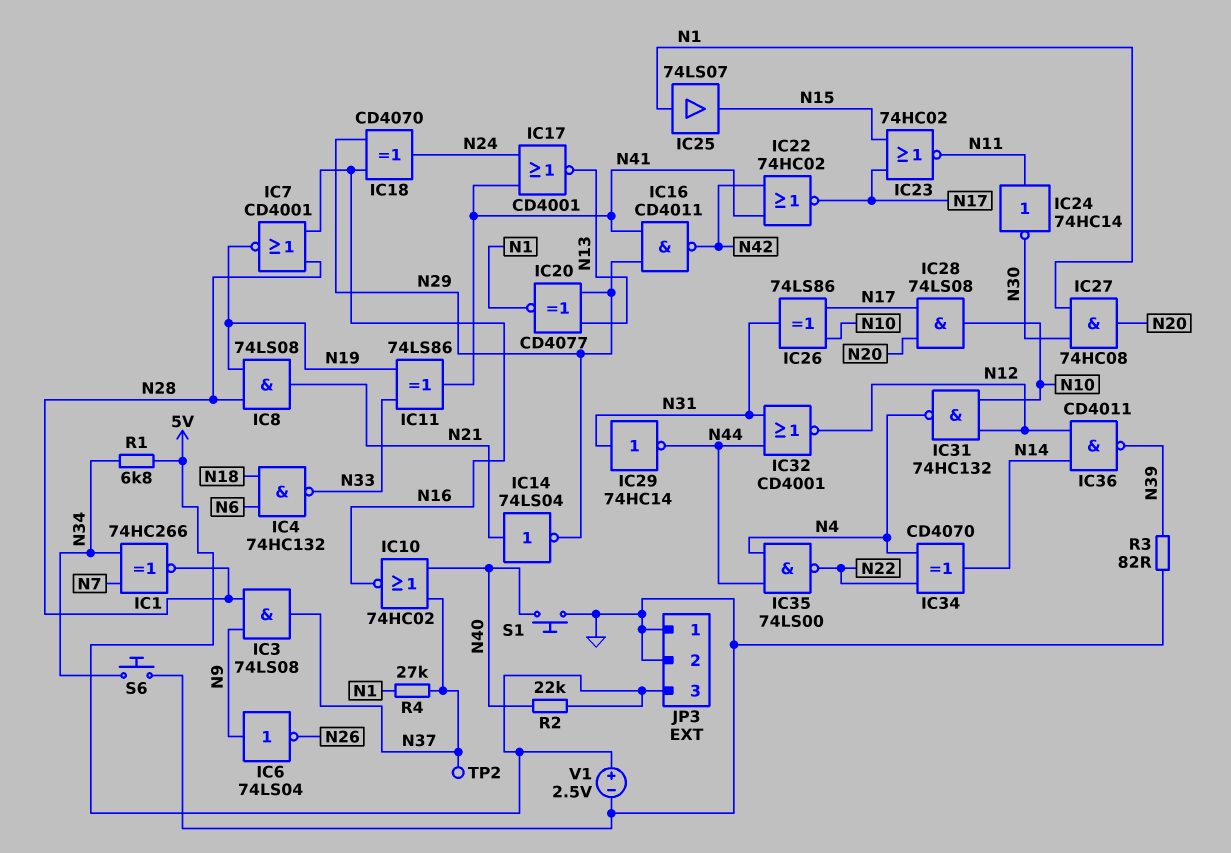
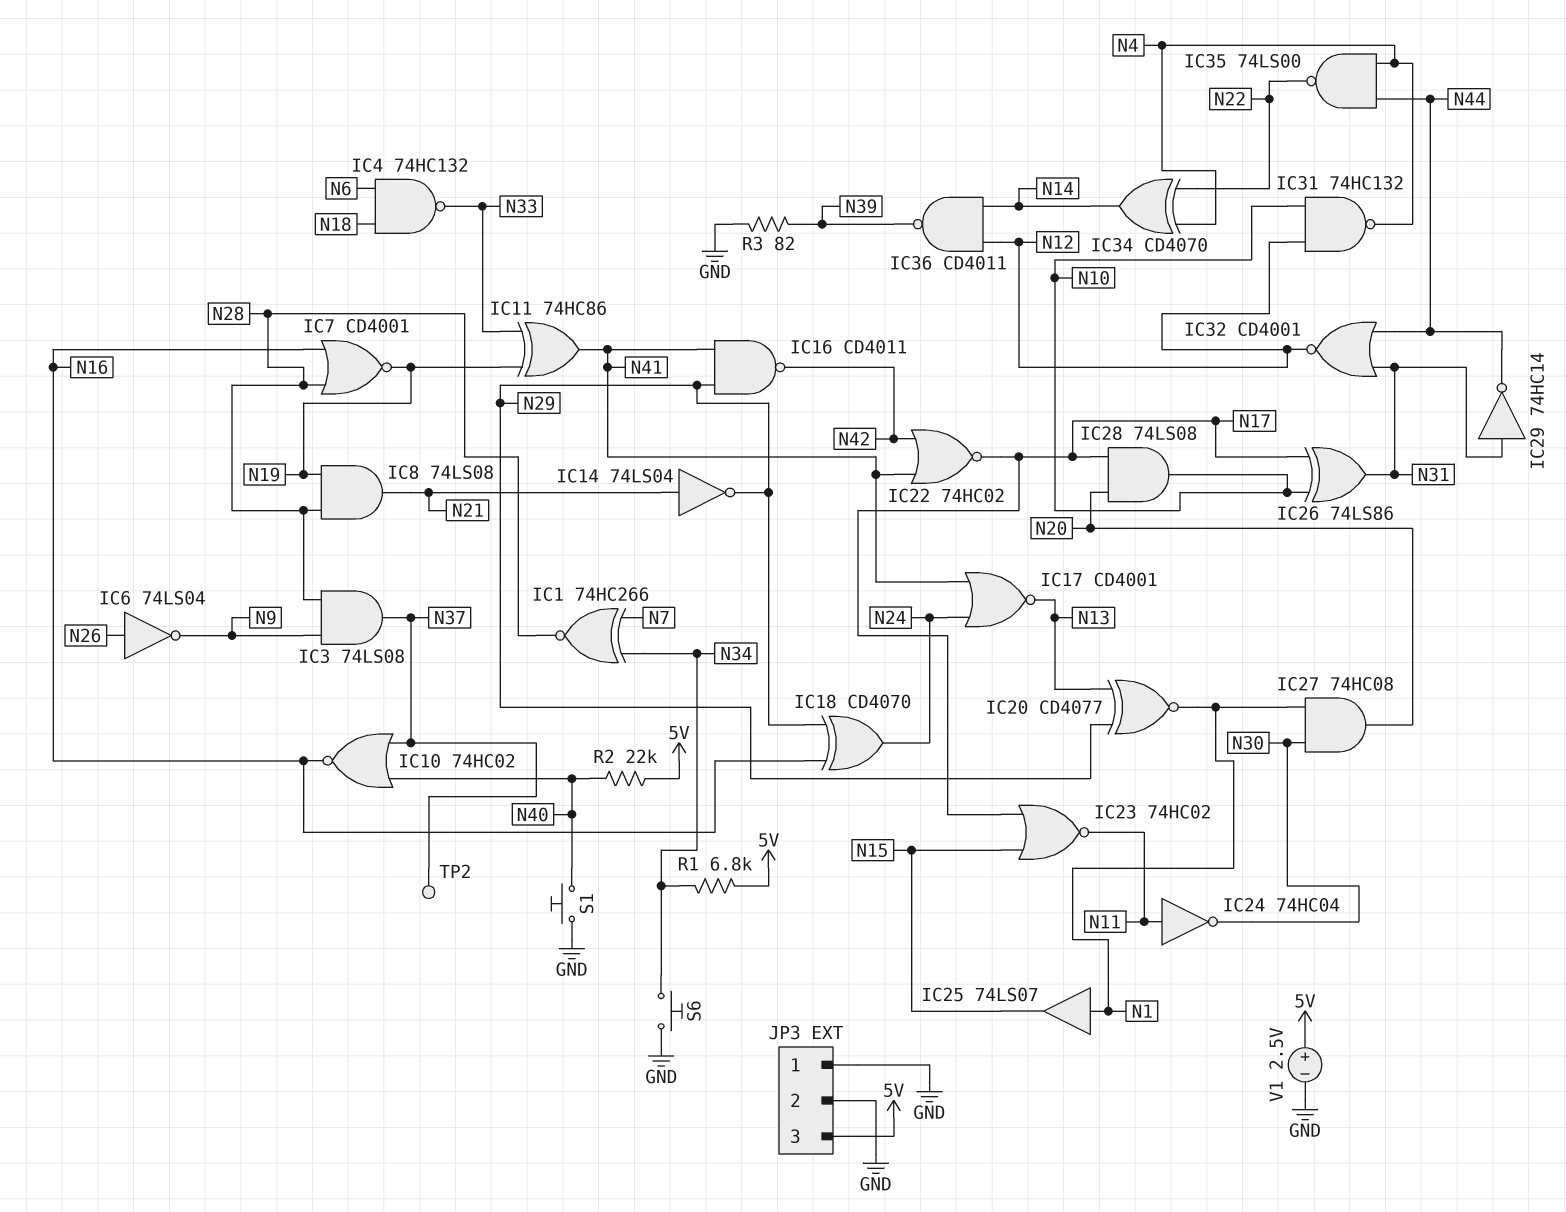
IC6: NOT 74LS04 (in N9, out N26) -> NOT 74LS04 (in N26, out N9)
IC11: XOR 74LS86 (in N19, in N33, out N41) -> XOR 74HC86 (in N19, in N33, out N41)
IC24: NOT 74HC14 (in N11, out N30) -> NOT 74HC04 (in N11, out N30)
R4: 27k (N1, N37) -> none

